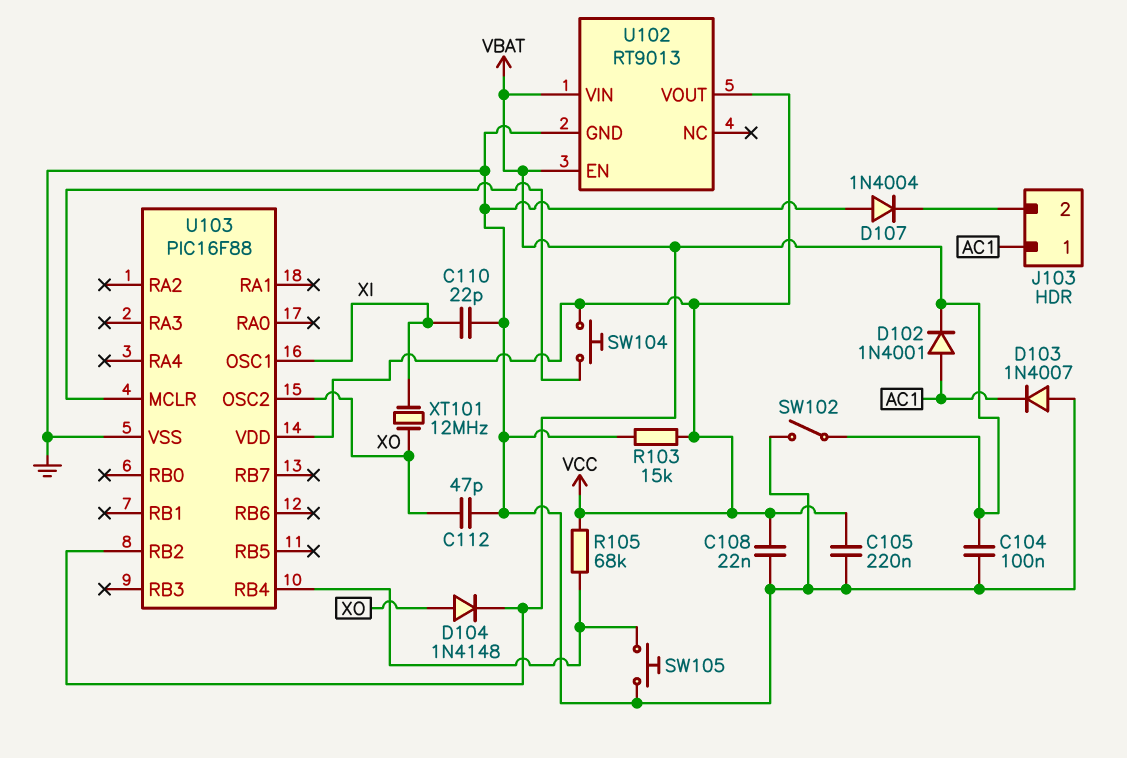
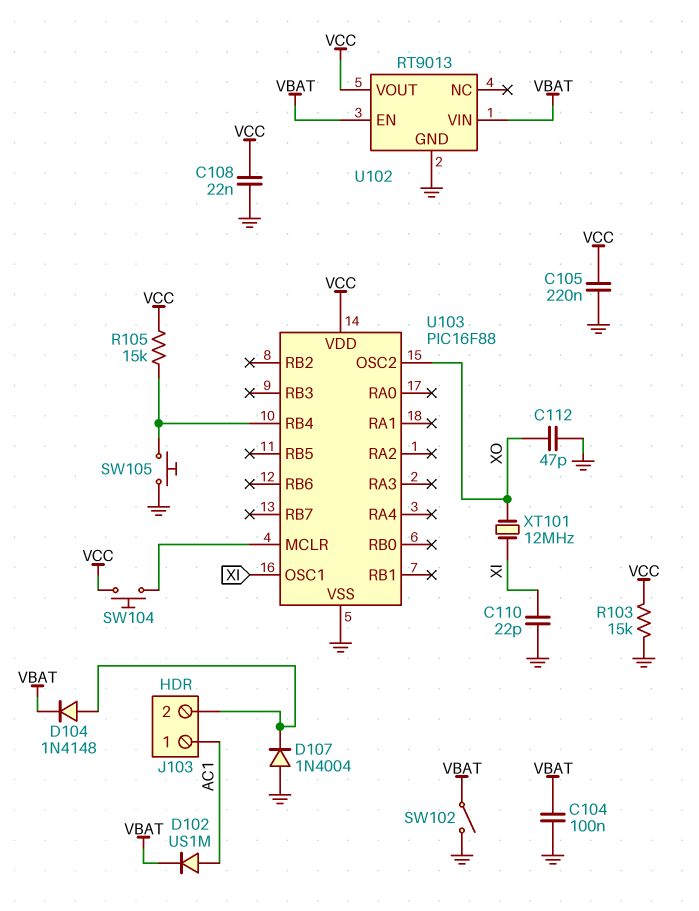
D102: diode 1N4001 (A AC1, K VBAT) -> diode US1M (A AC1, K VBAT)
D103: diode 1N4007 (A GND, K AC1) -> none
D104: diode 1N4148 (A XO, K VBAT) -> diode 1N4148 (A J103/2, K VBAT)
R105: 68k (U103/RB4, VCC) -> 15k (U103/RB4, VCC)
U103 pin RB2: VBAT -> none

